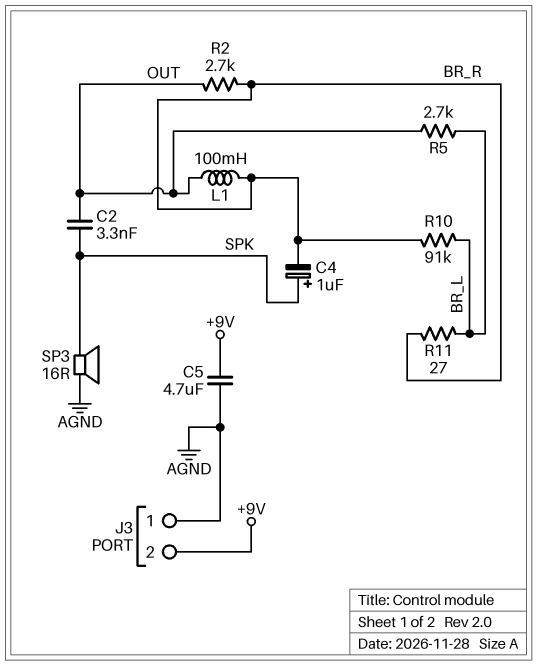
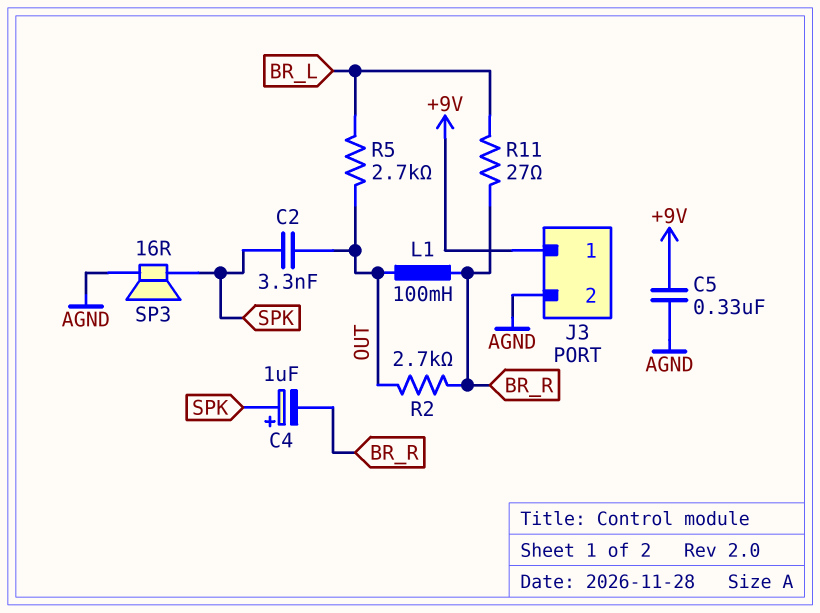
C5: 4.7uF (+9V, AGND) -> 330nF (+9V, AGND)
J3 pin 1: AGND -> +9V
J3 pin 2: +9V -> AGND
R10: 91k (BR_L, BR_R) -> none

